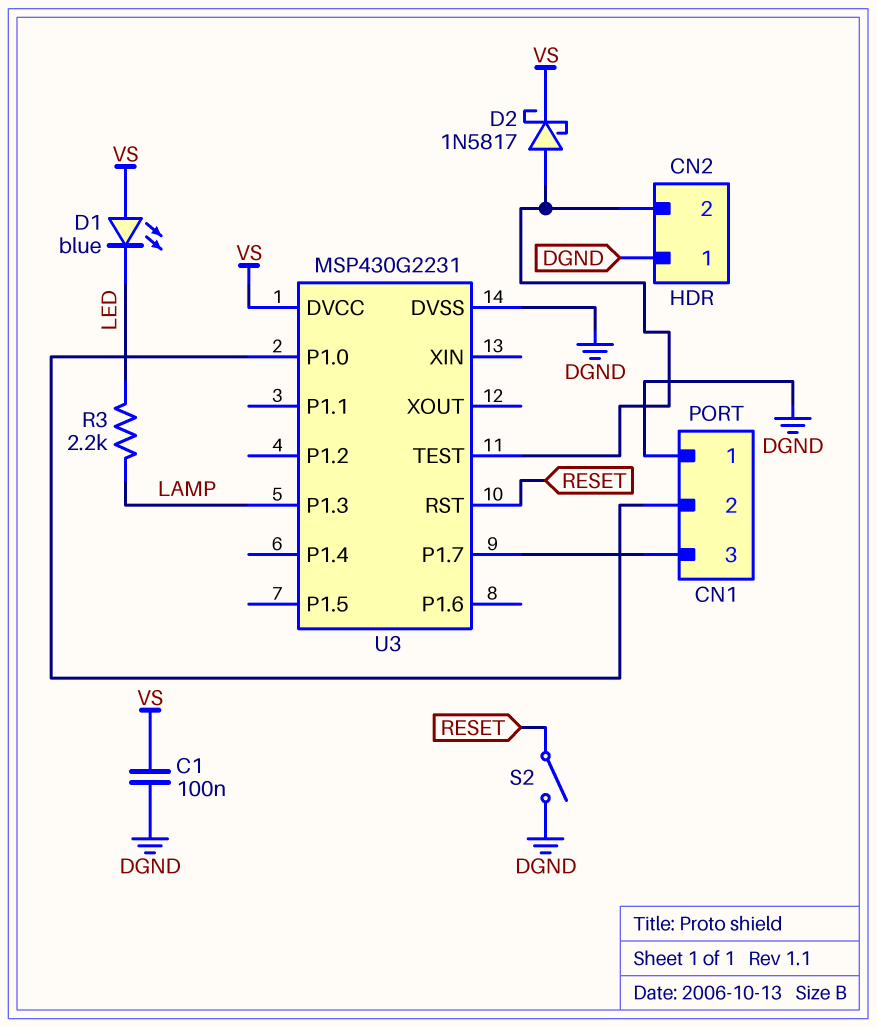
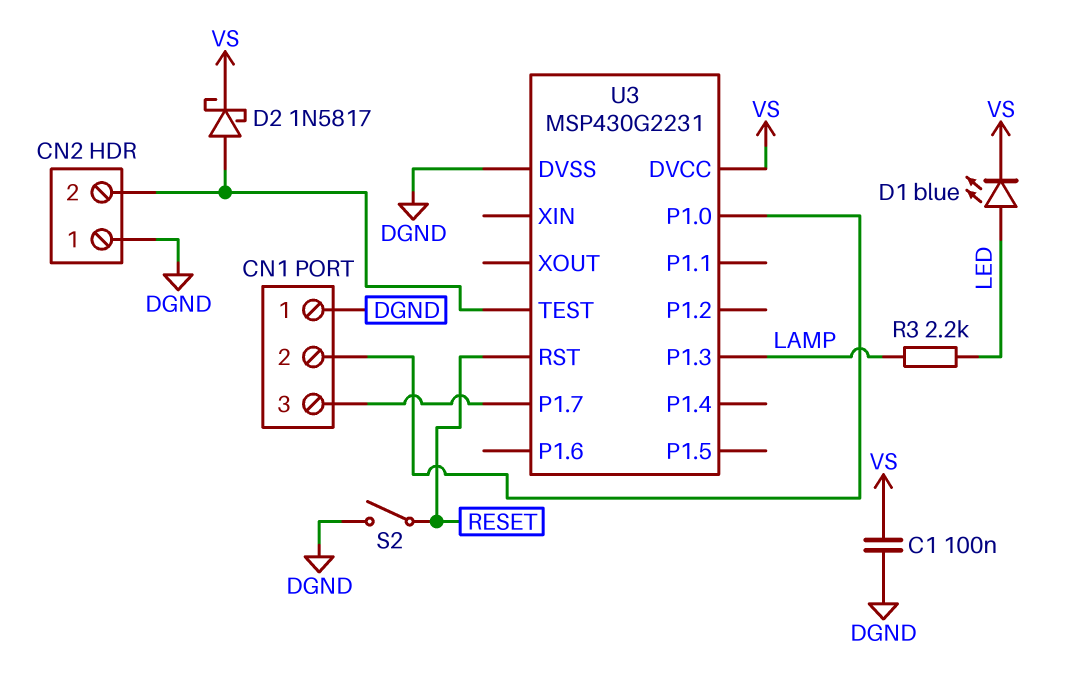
D1: LED blue (A VS, K LED) -> LED blue (A LED, K VS)

